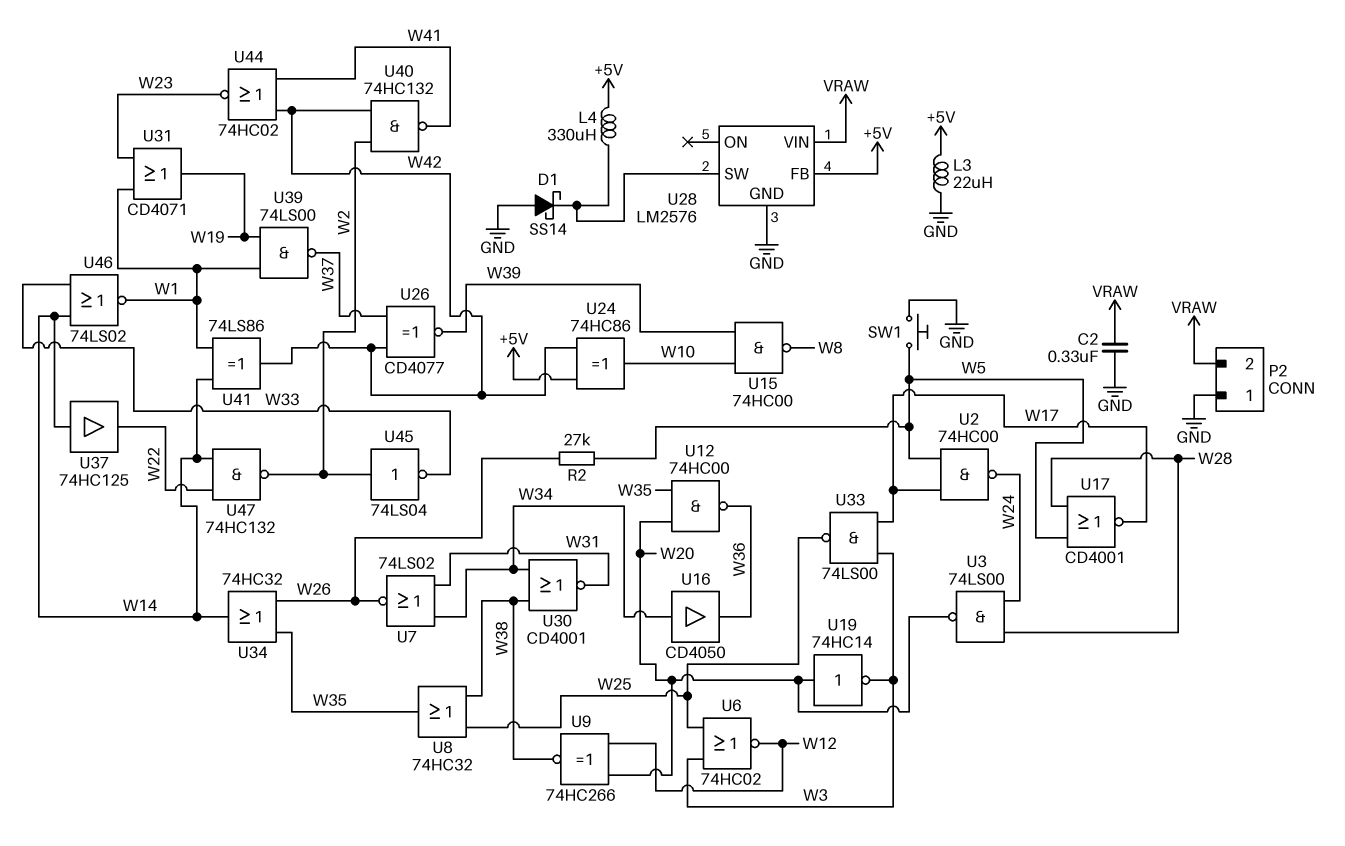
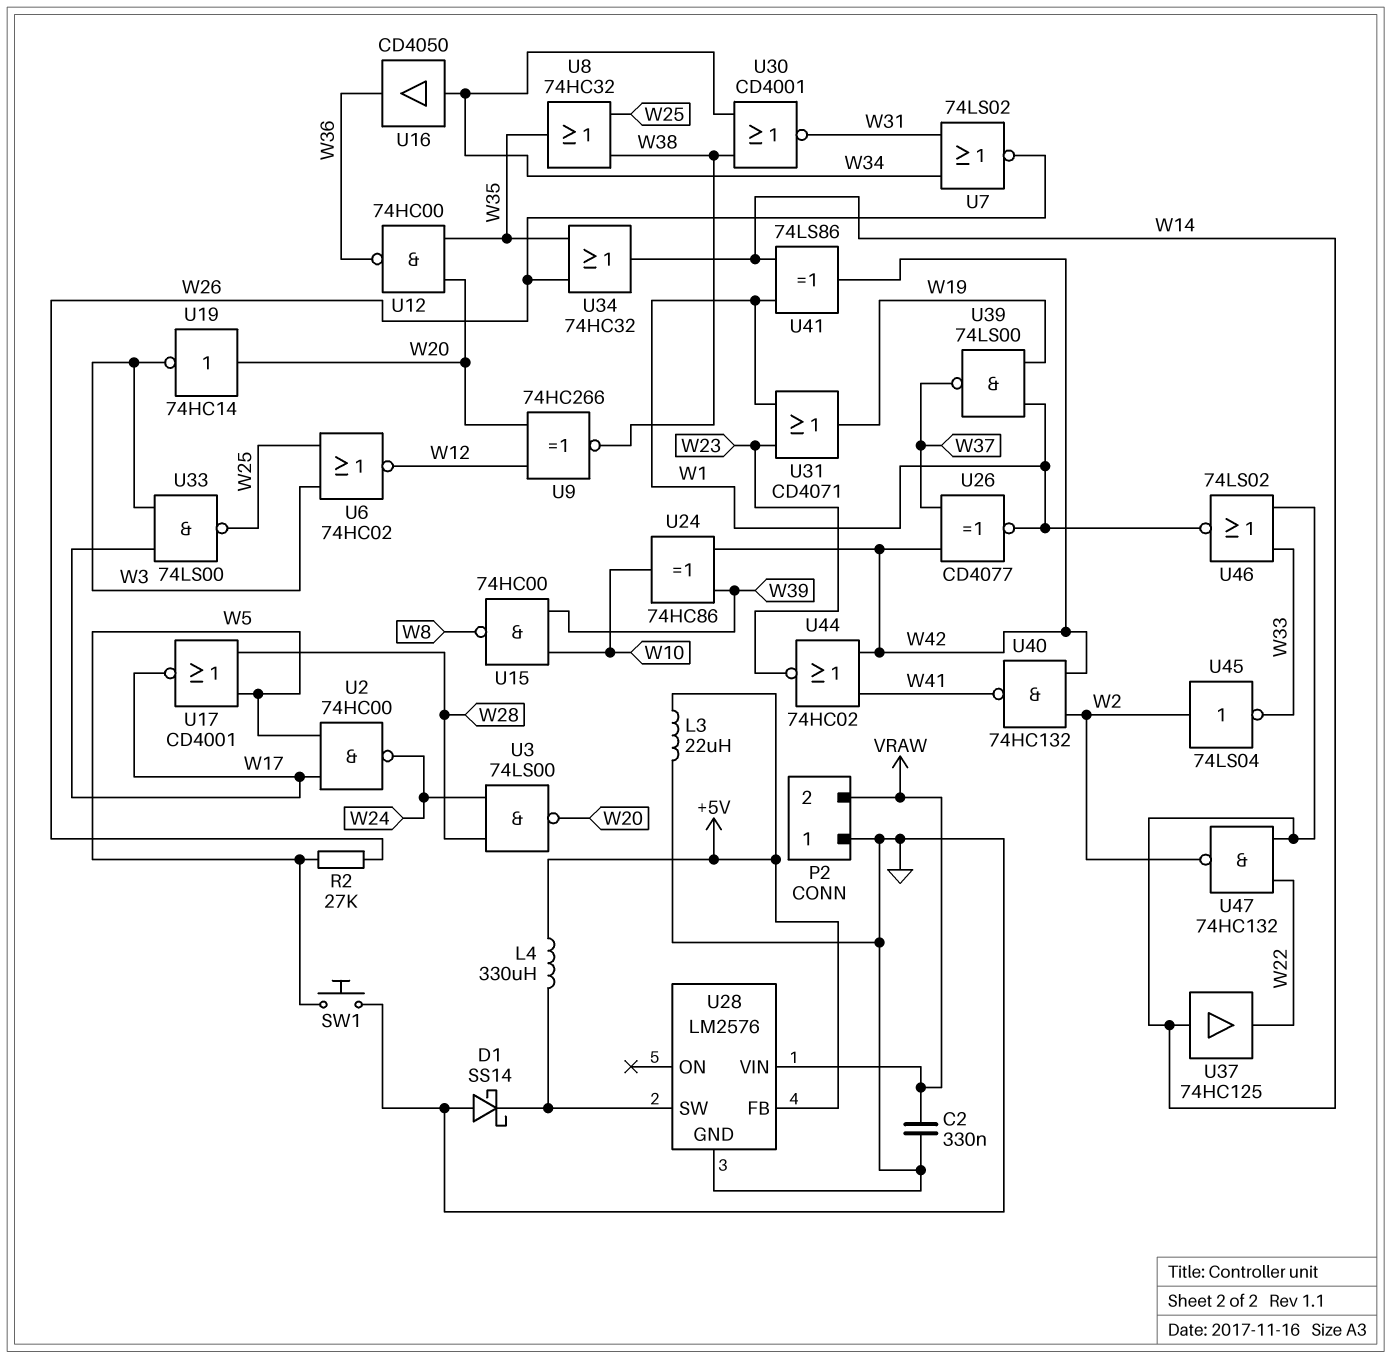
U24: XOR 74HC86 (in +5V, in W42, out W10) -> XOR 74HC86 (in W39, in W42, out W10)
U26: XNOR CD4077 (in W37, in W42, out W39) -> XNOR CD4077 (in W37, in W42, out W1)

